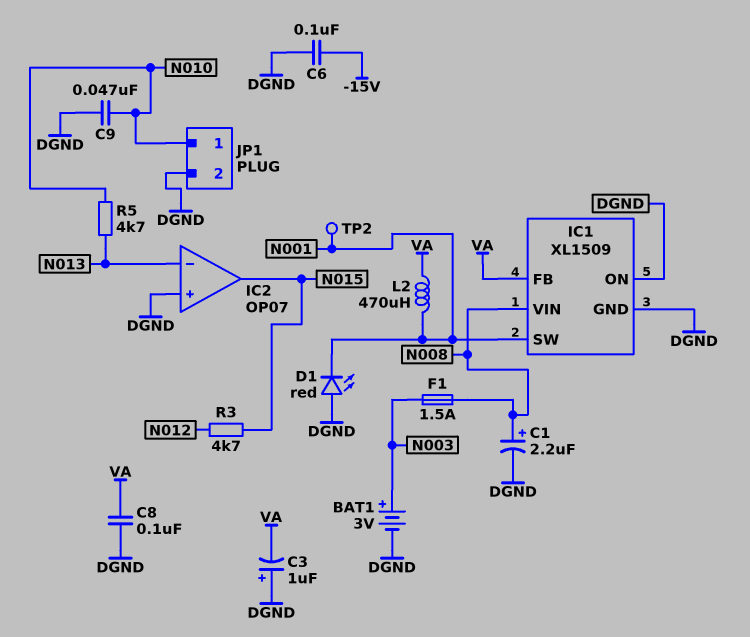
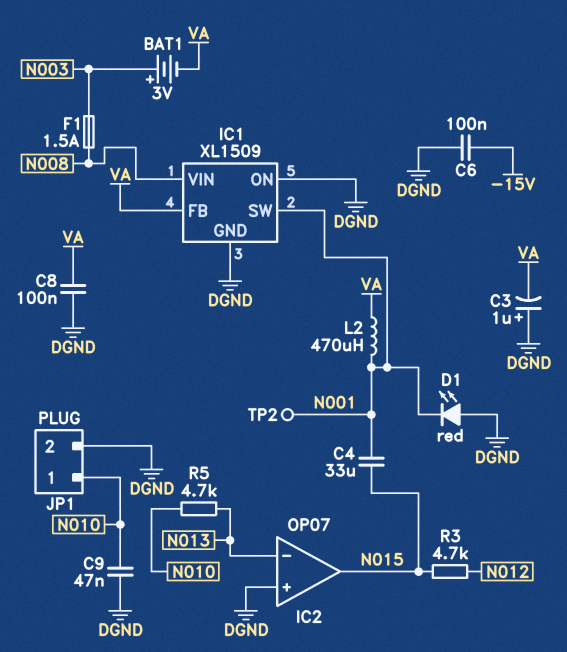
BAT1: 3V (plus N003, minus DGND) -> 3V (plus N003, minus VA)
C1: 2.2uF (plus N008, minus DGND) -> none
C4: none -> 33uF (N001, N015)

